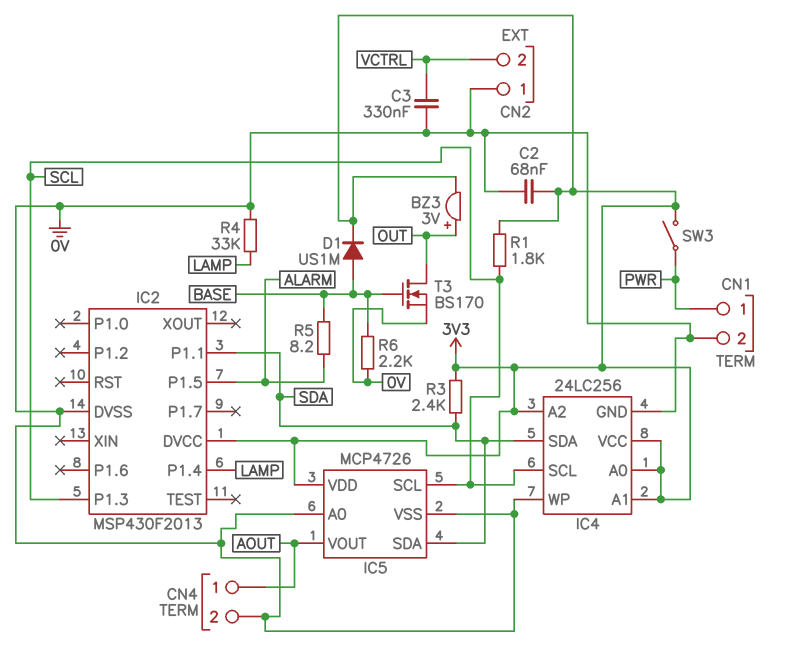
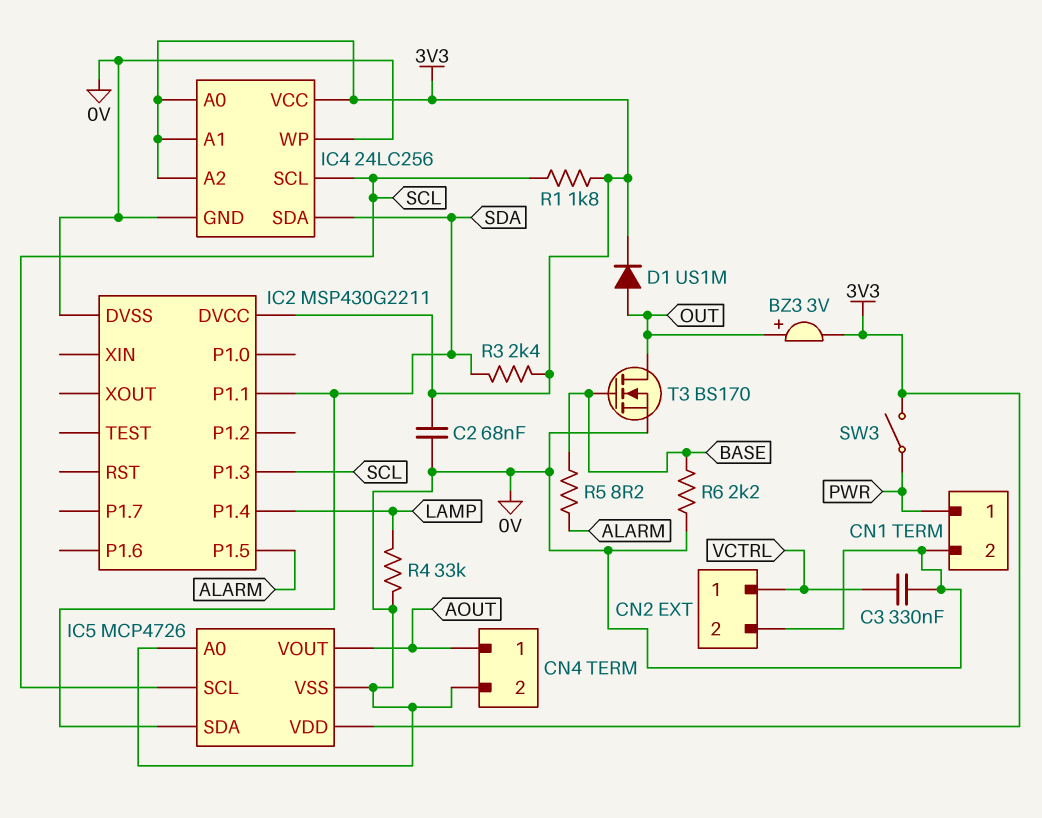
CN2 pin 1: 0V -> VCTRL
CN2 pin 2: VCTRL -> 0V
D1: diode US1M (A BASE, K 3V3) -> diode US1M (A OUT, K 3V3)
IC2: MSP430F2013 -> MSP430G2211

